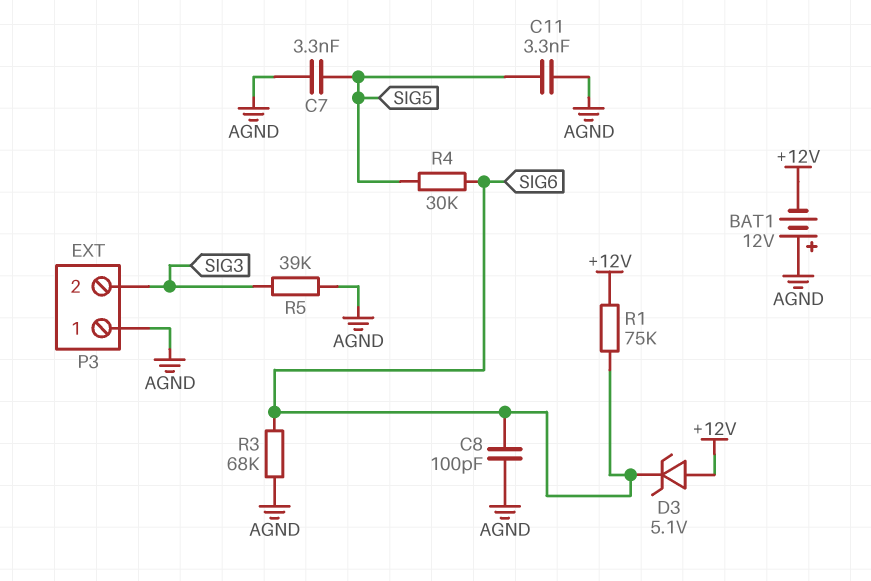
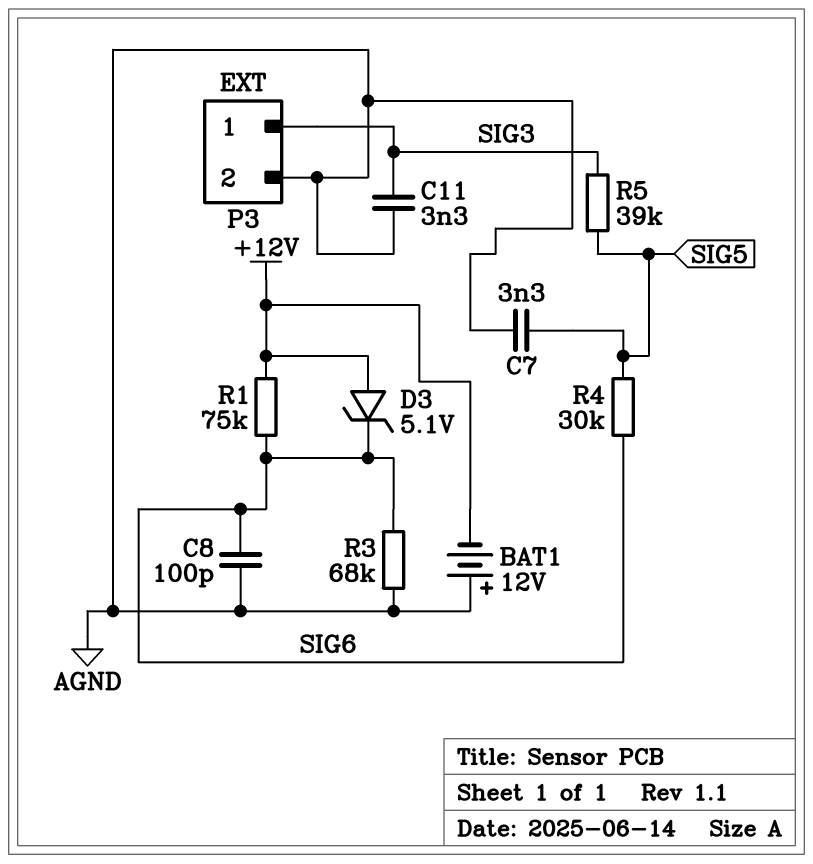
C11: 3.3nF (AGND, SIG5) -> 3.3nF (AGND, SIG3)
P3 pin 1: AGND -> SIG3
P3 pin 2: SIG3 -> AGND
R5: 39k (AGND, SIG3) -> 39k (SIG3, SIG5)

